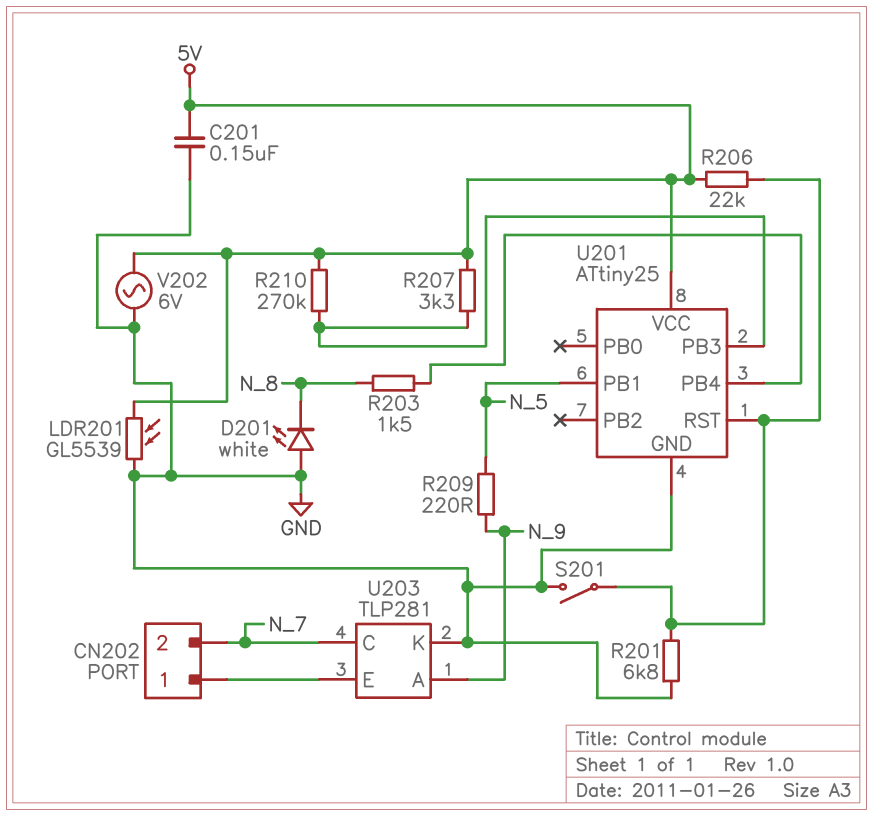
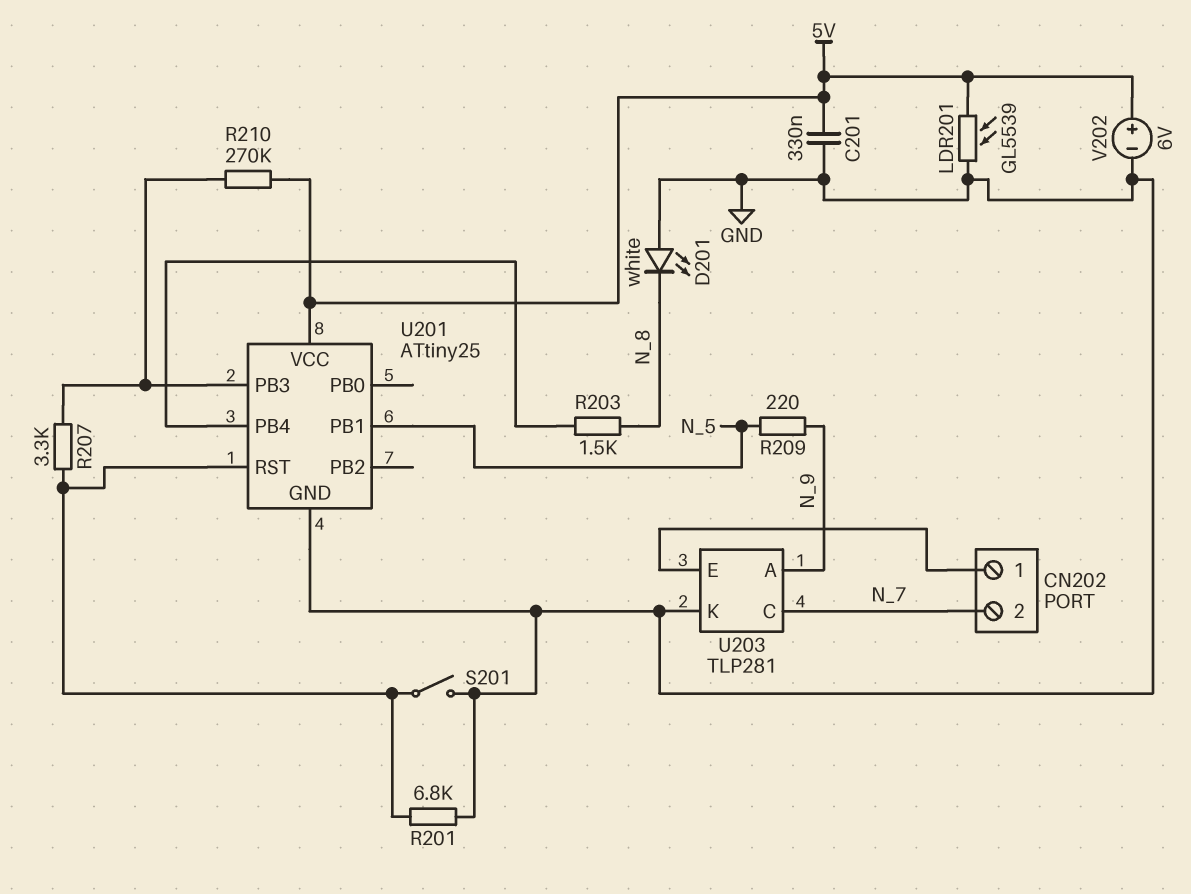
C201: 150nF (5V, GND) -> 330nF (5V, GND)
R206: 22k (5V, U201/RST) -> none
R207: 3.3k (5V, U201/PB3) -> 3.3k (U201/PB3, U201/RST)
V202: AC 6V (5V, GND) -> 6V (plus 5V, minus GND)

